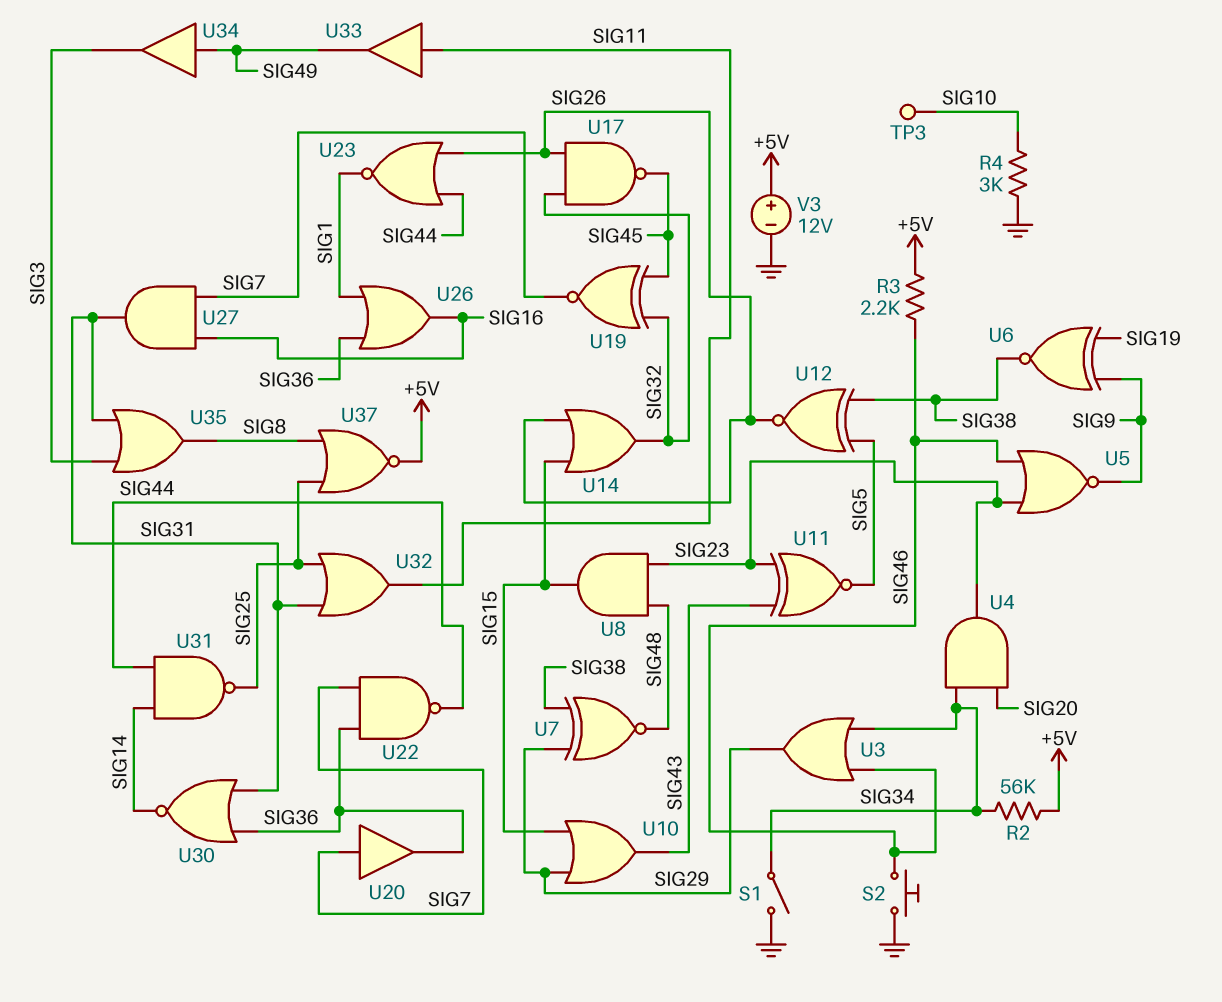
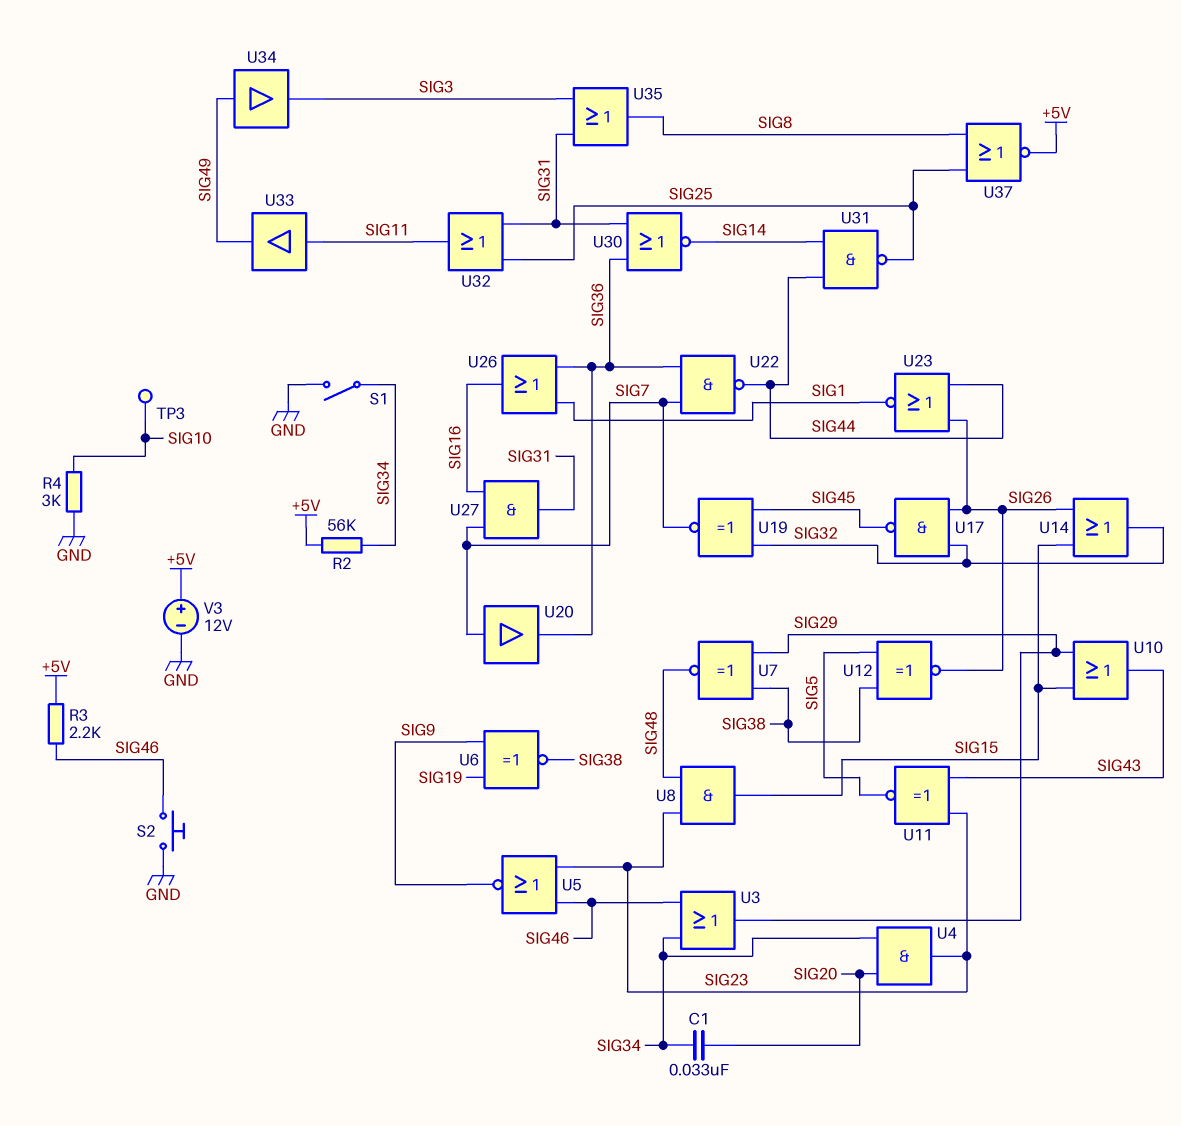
C1: none -> 33nF (SIG20, SIG34)

